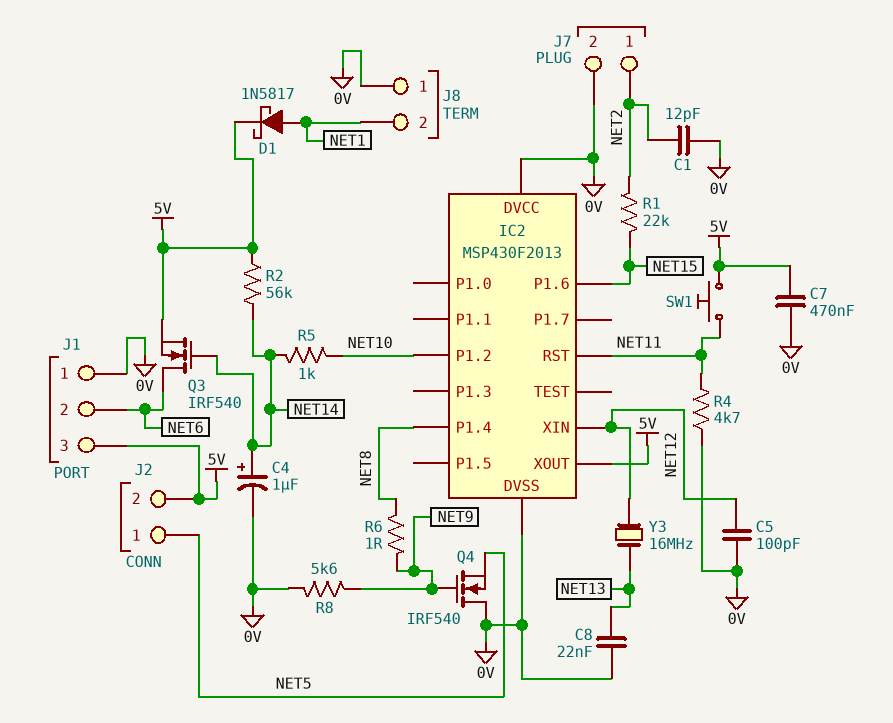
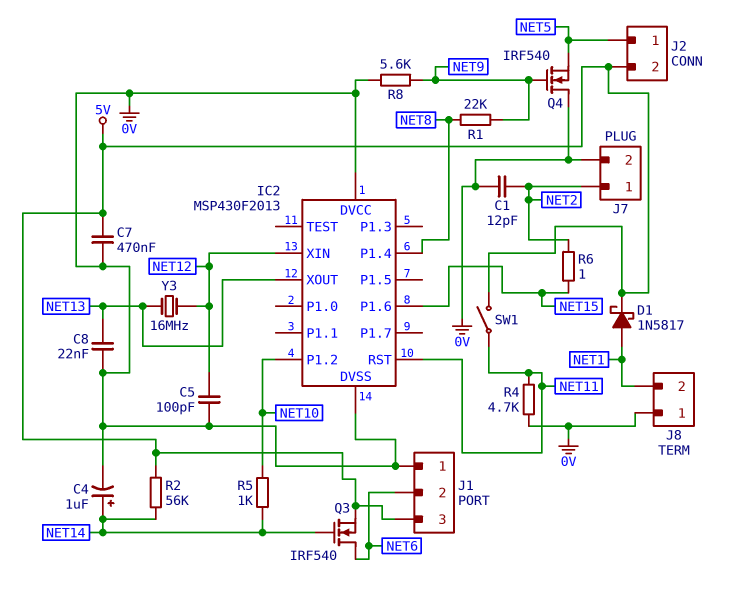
IC2 pin XOUT: 5V -> NET13
R1: 22k (NET2, NET15) -> 22k (NET8, NET9)
R6: 1 (NET8, NET9) -> 1 (NET2, NET15)
SW1: button (5V, NET11) -> switch (5V, NET11)

